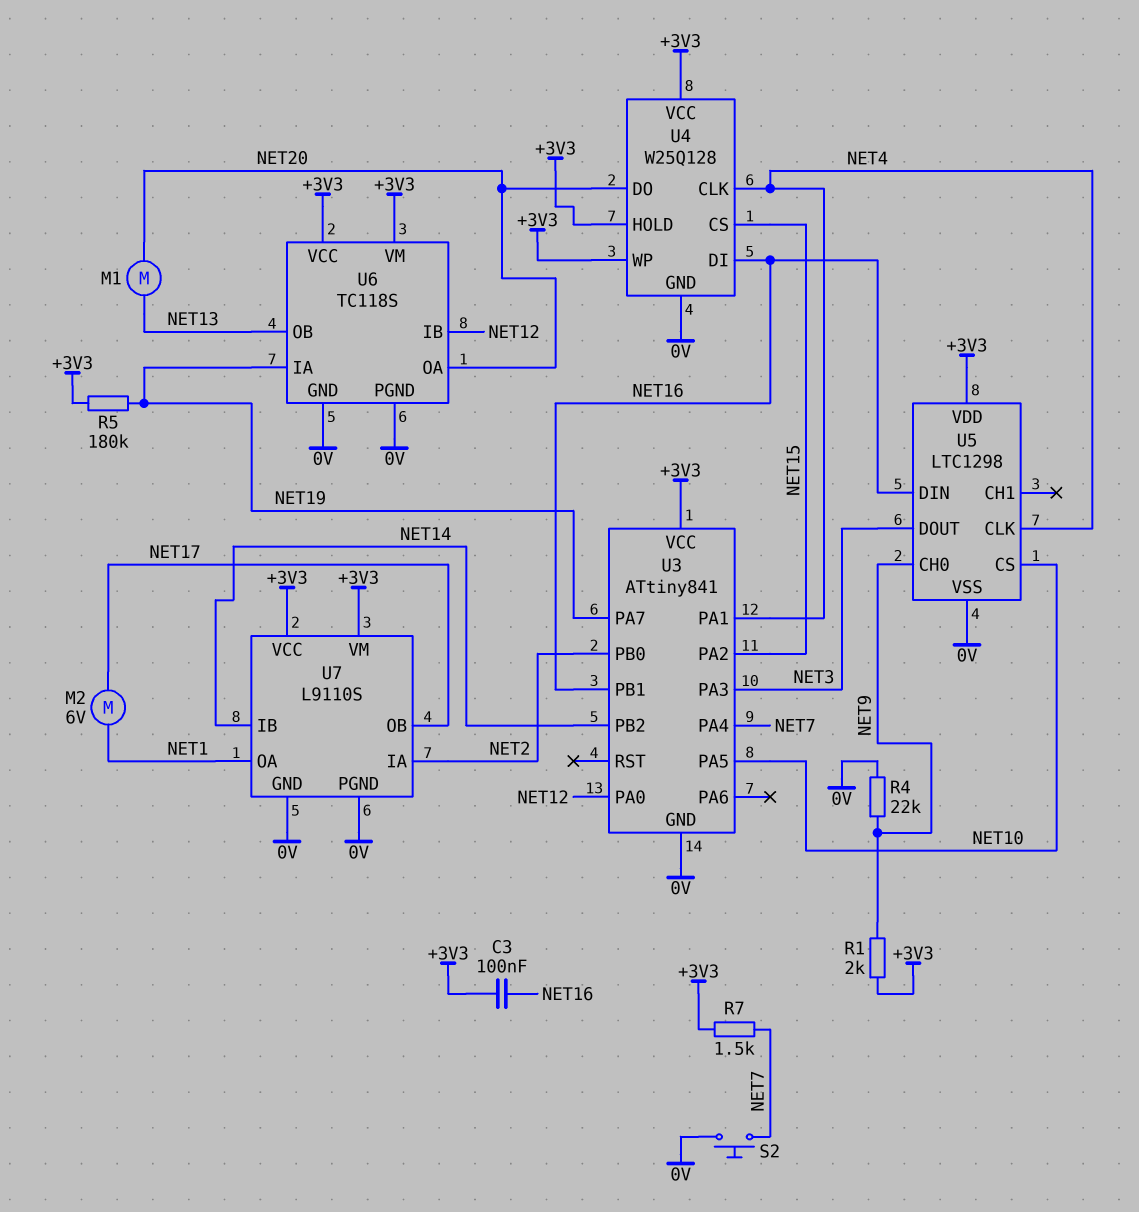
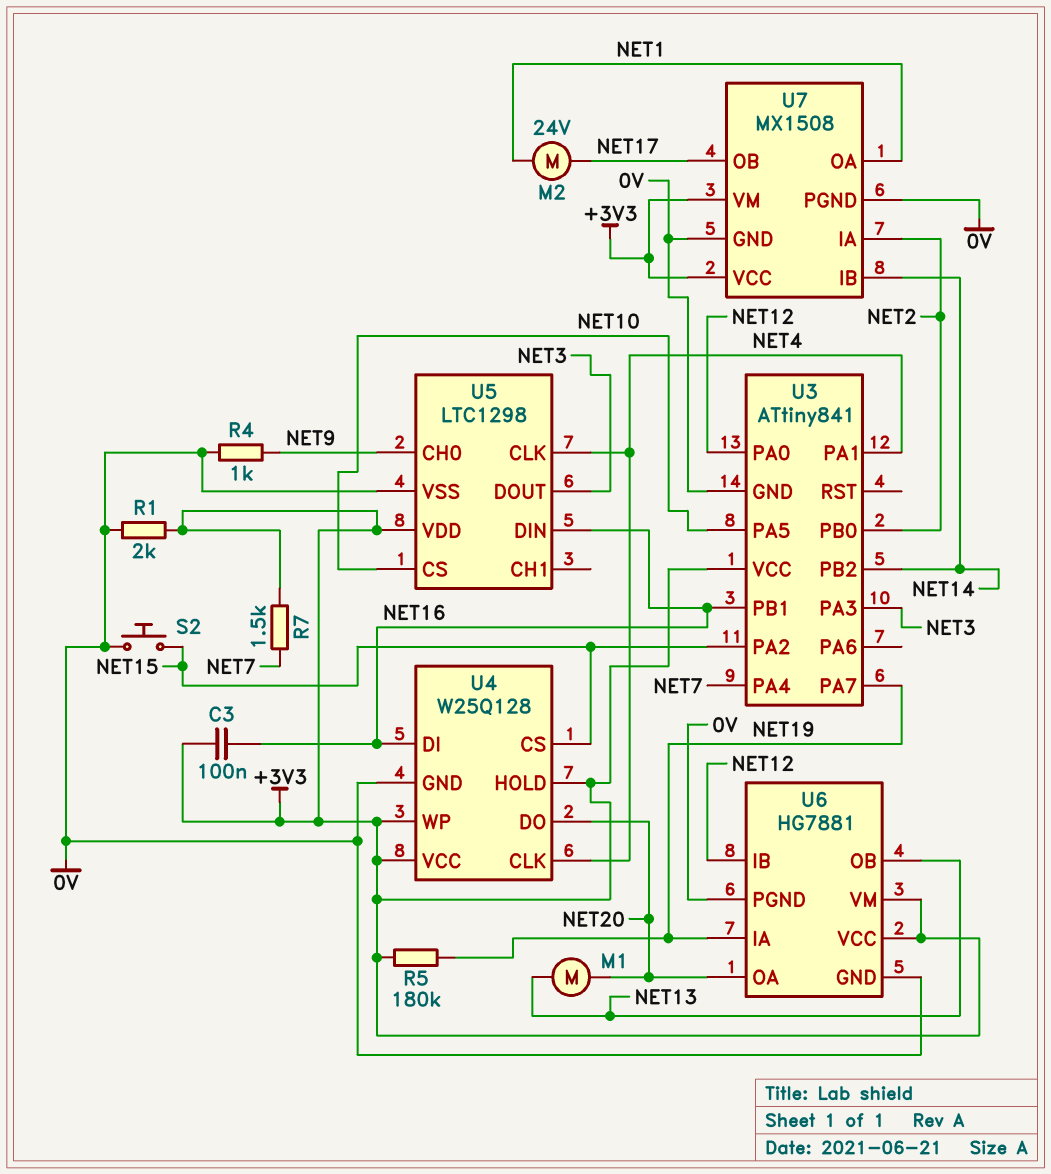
M2: motor 6V (NET1, NET17) -> motor 24V (NET1, NET17)
R1: 2k (+3V3, NET9) -> 2k (+3V3, 0V)
R4: 22k (0V, NET9) -> 1k (0V, NET9)
S2: button (0V, NET7) -> button (0V, NET15)
U6: TC118S -> HG7881
U7: L9110S -> MX1508

